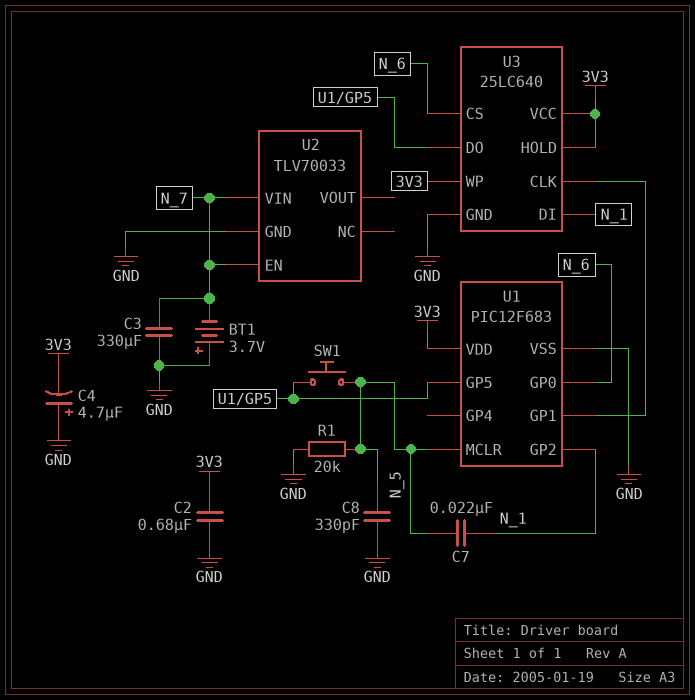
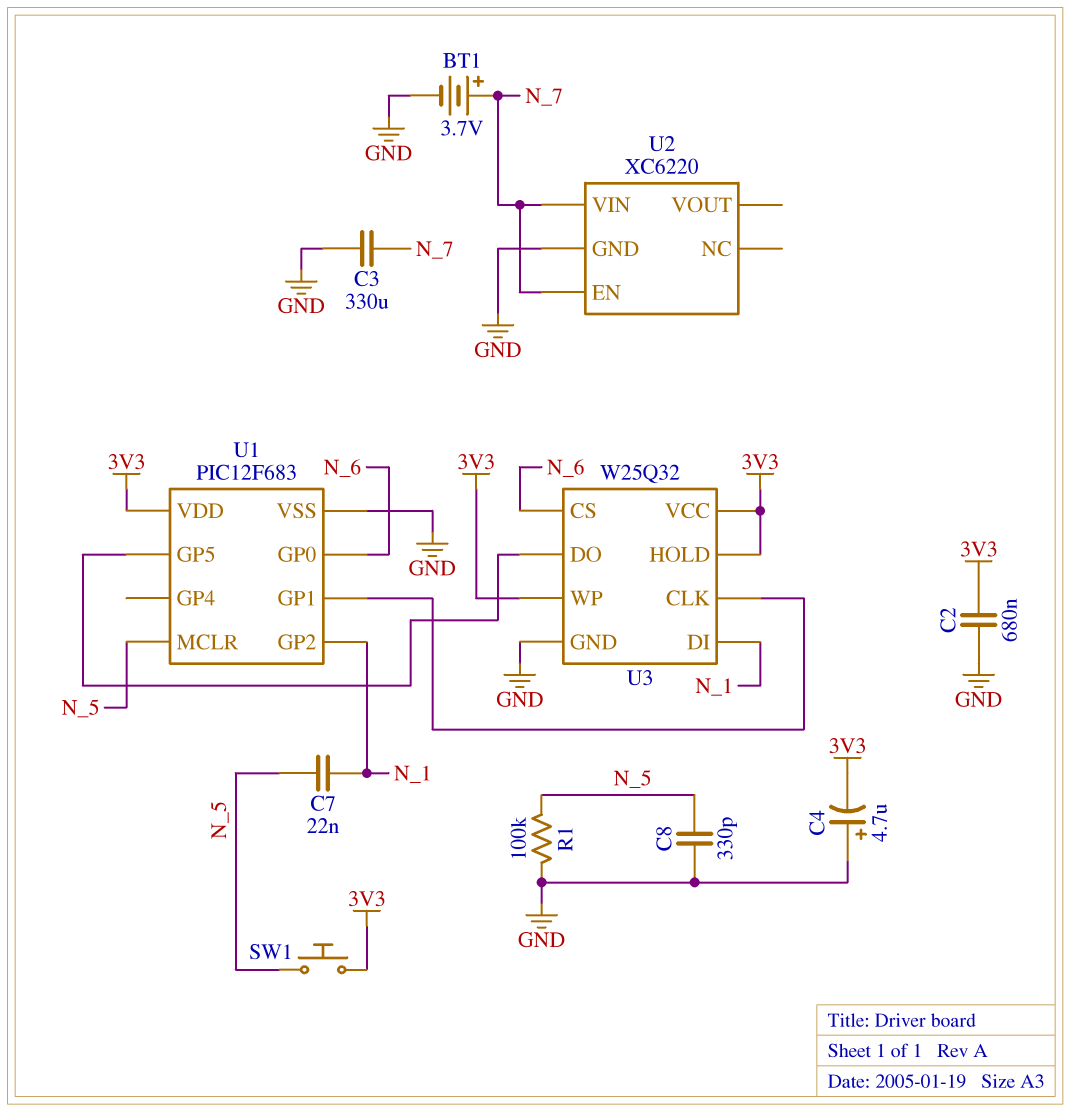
BT1: 3.7V (plus GND, minus N_7) -> 3.7V (plus N_7, minus GND)
R1: 20k (GND, N_5) -> 100k (GND, N_5)
SW1: button (N_5, U1/GP5) -> button (3V3, N_5)
U2: TLV70033 -> XC6220
U3: 25LC640 -> W25Q32

